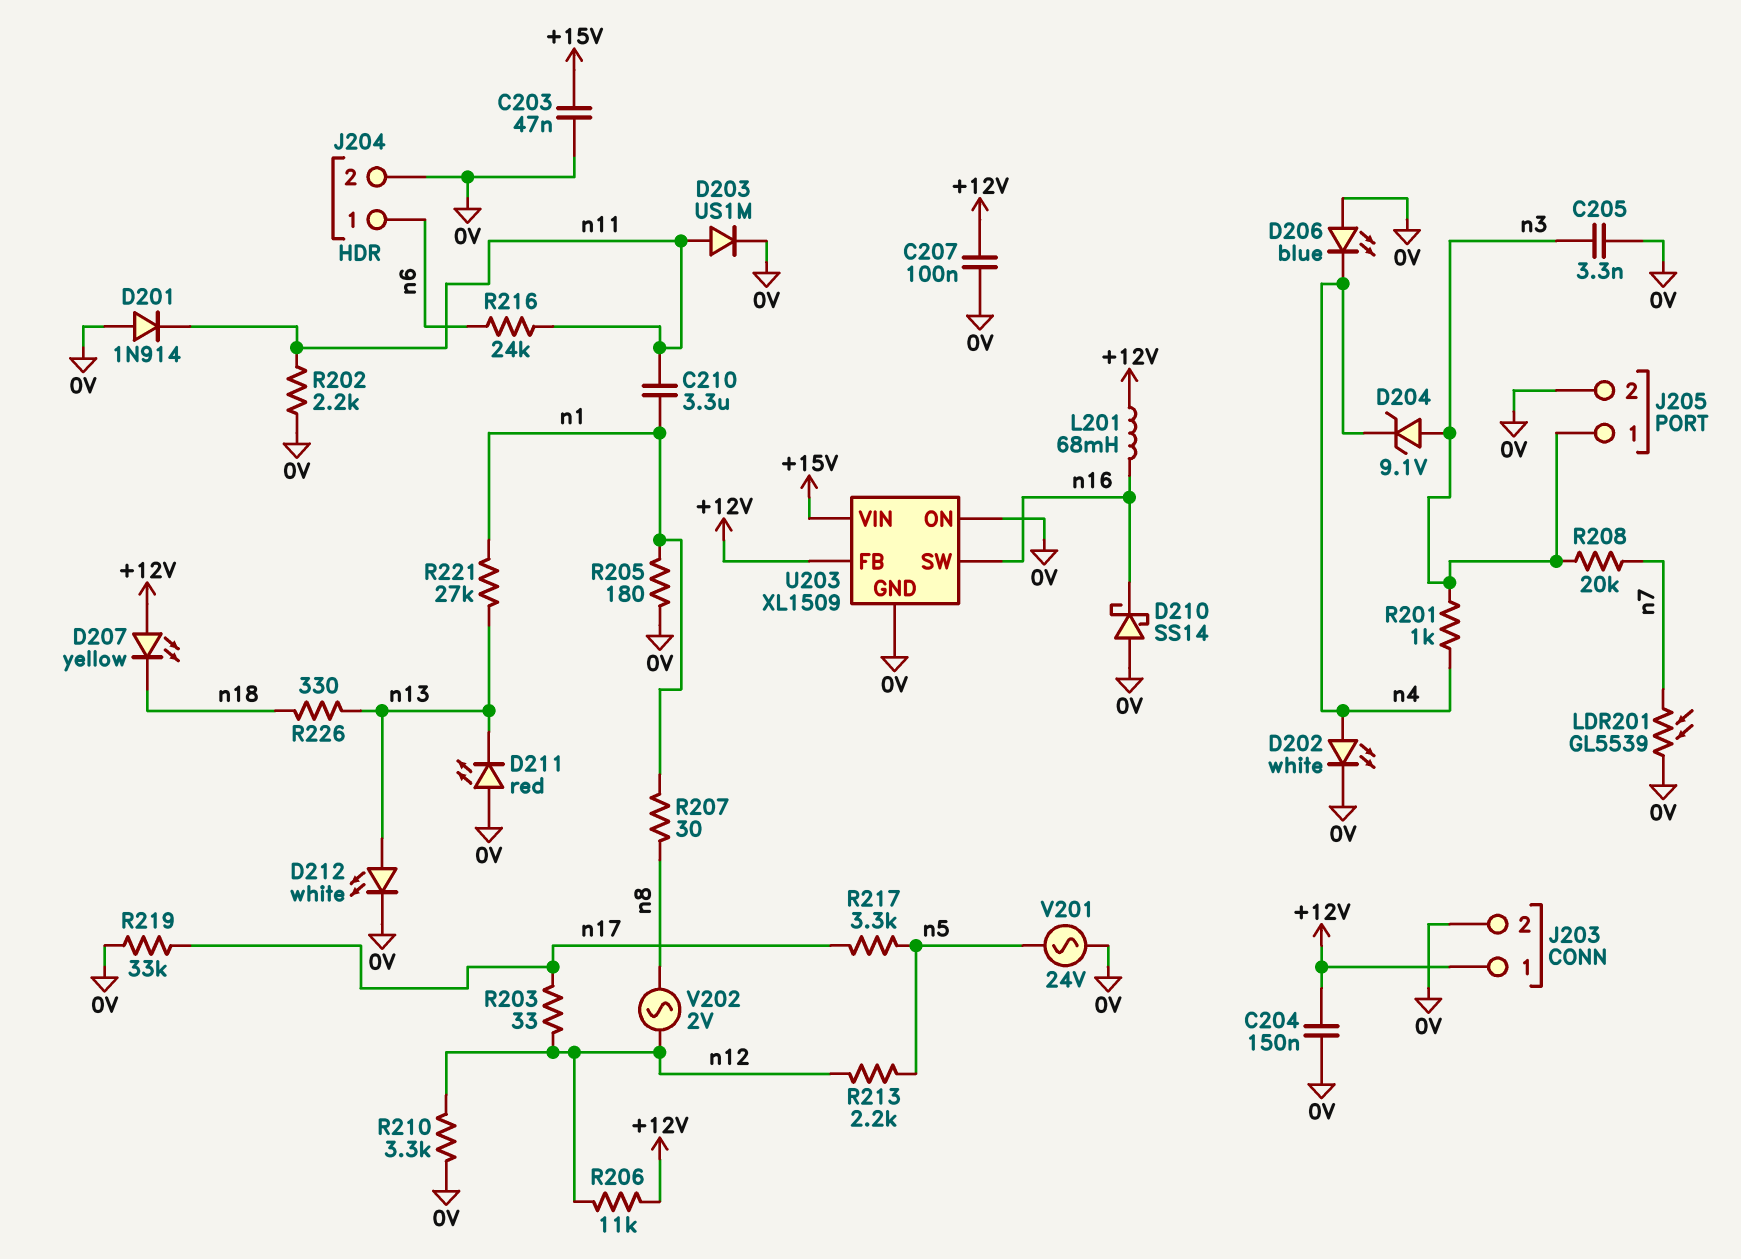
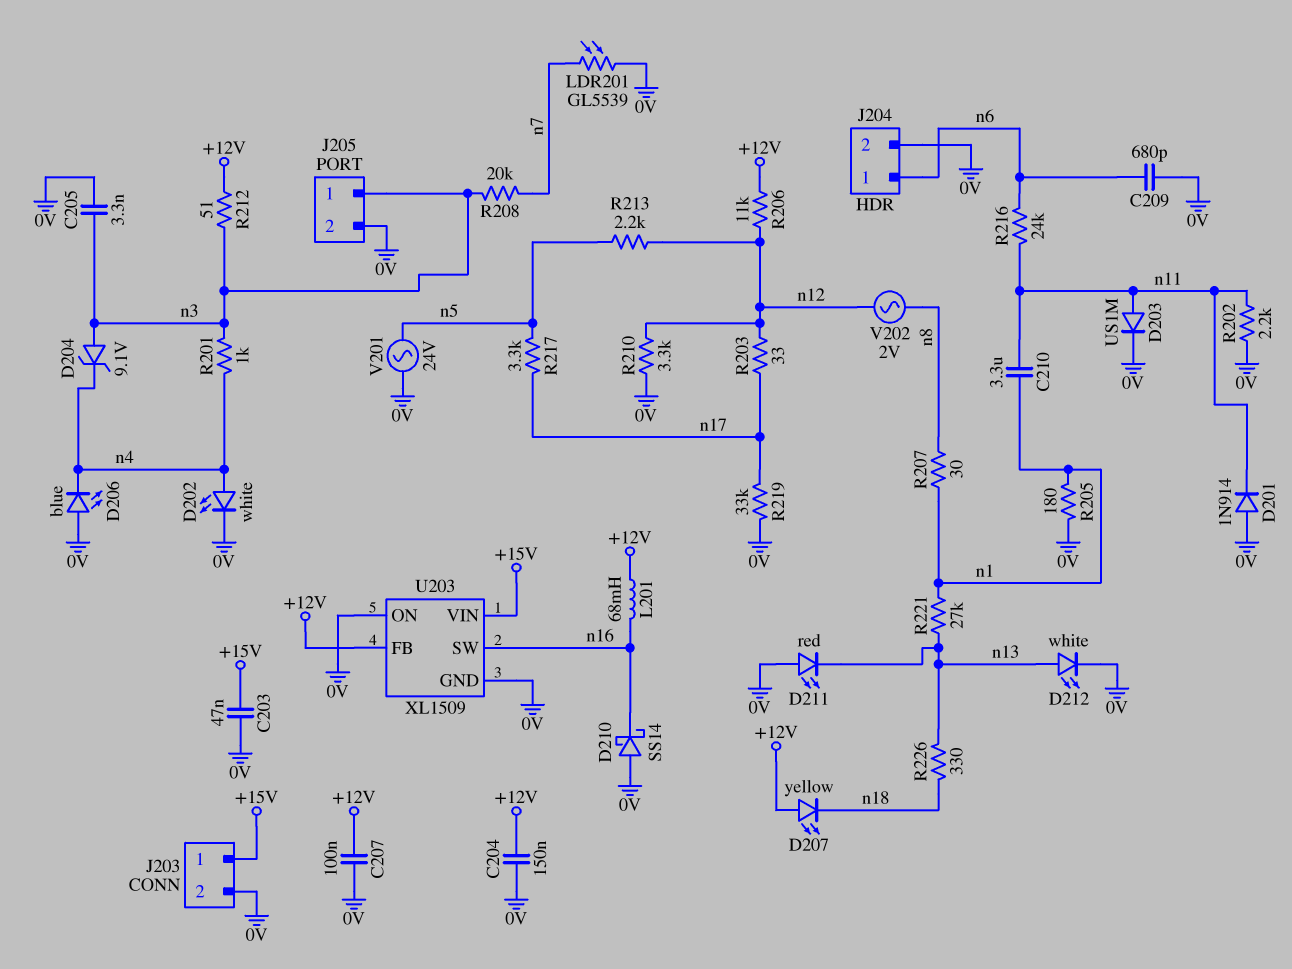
C209: none -> 680pF (0V, n6)
J203 pin 1: +12V -> +15V
R212: none -> 51 (+12V, n3)

